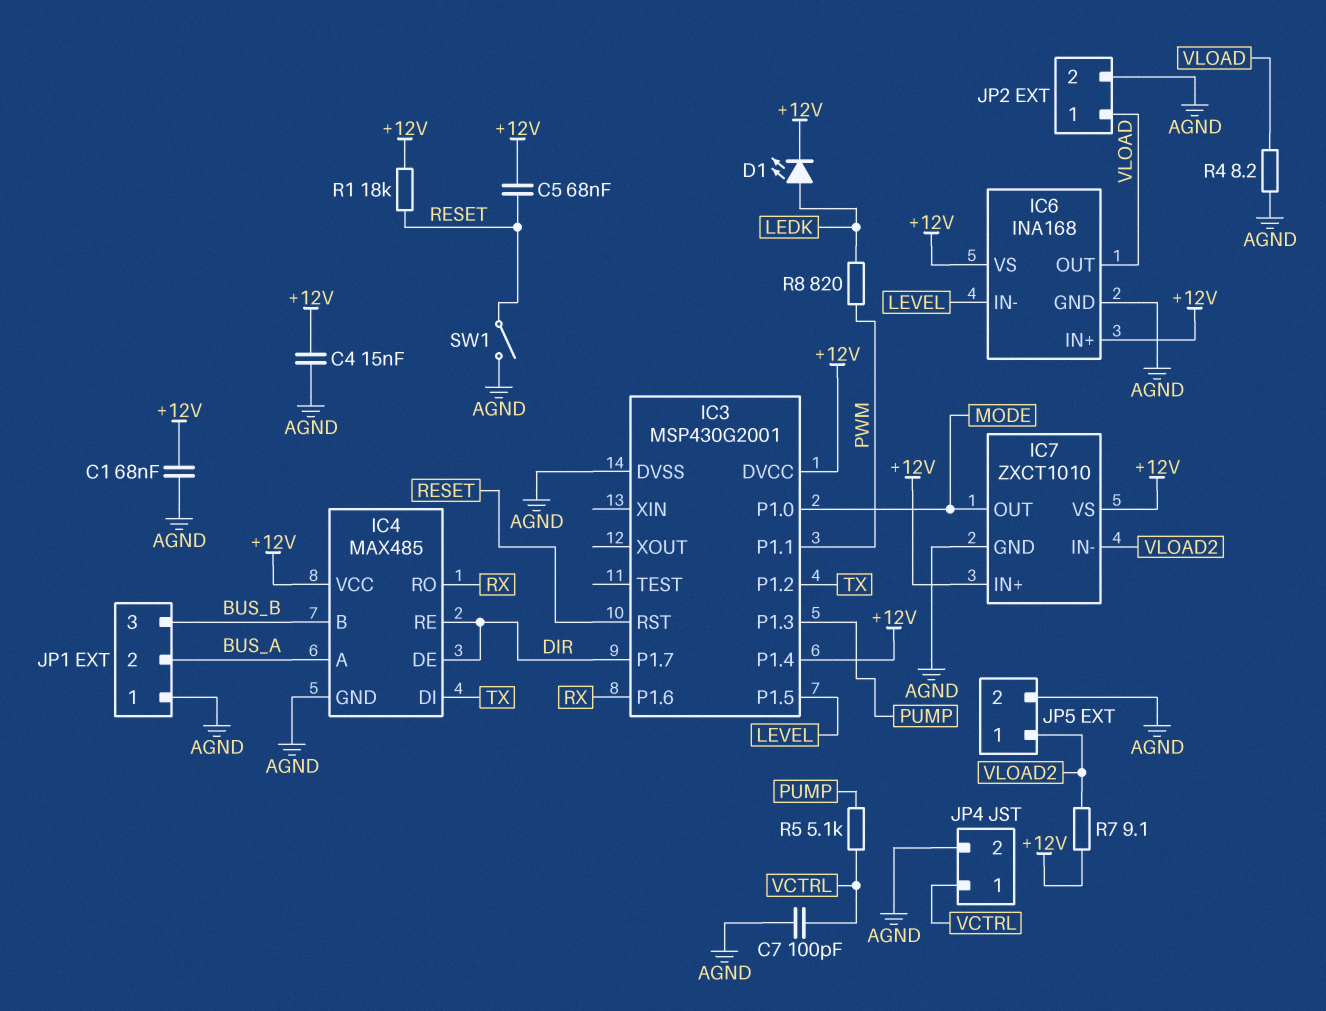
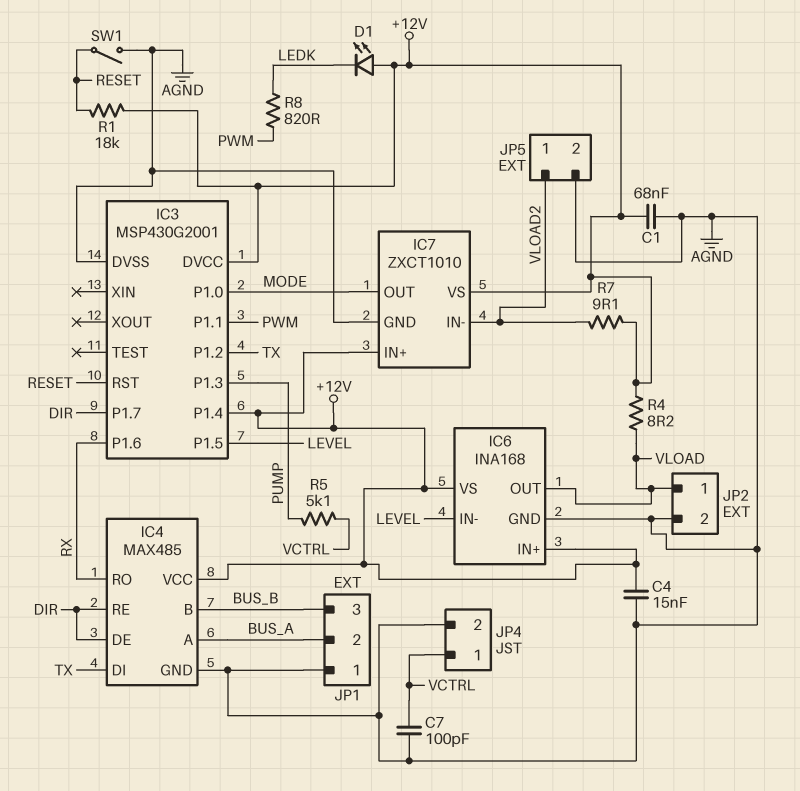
C5: 68nF (+12V, RESET) -> none
D1: LED (A LEDK, K +12V) -> LED (A +12V, K LEDK)
R4: 8.2 (AGND, VLOAD) -> 8.2 (+12V, VLOAD)

